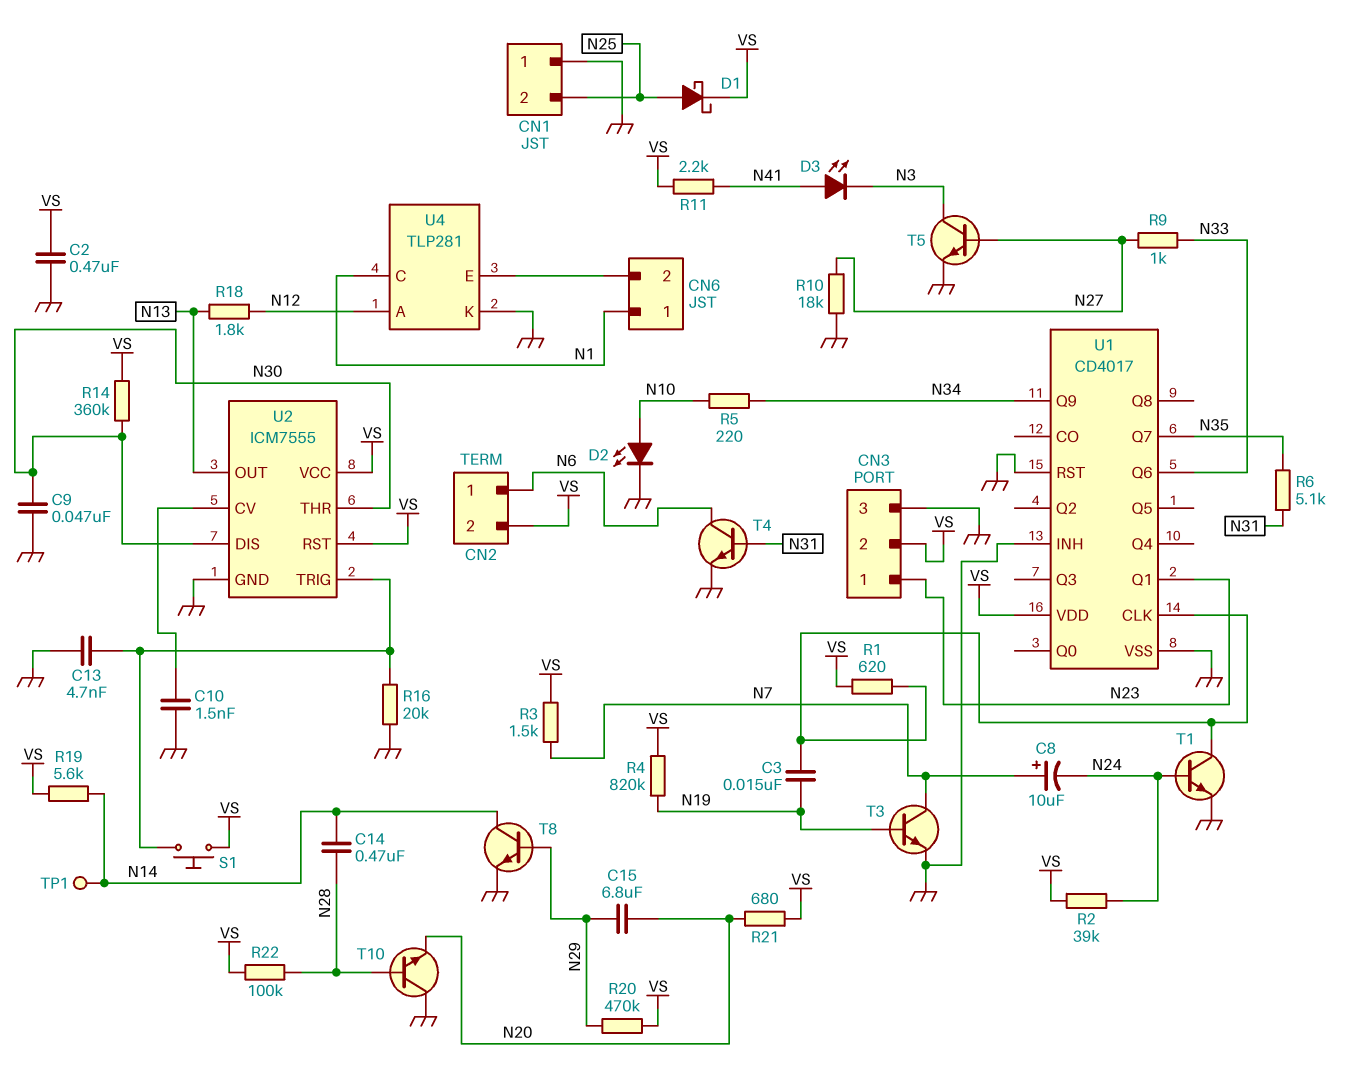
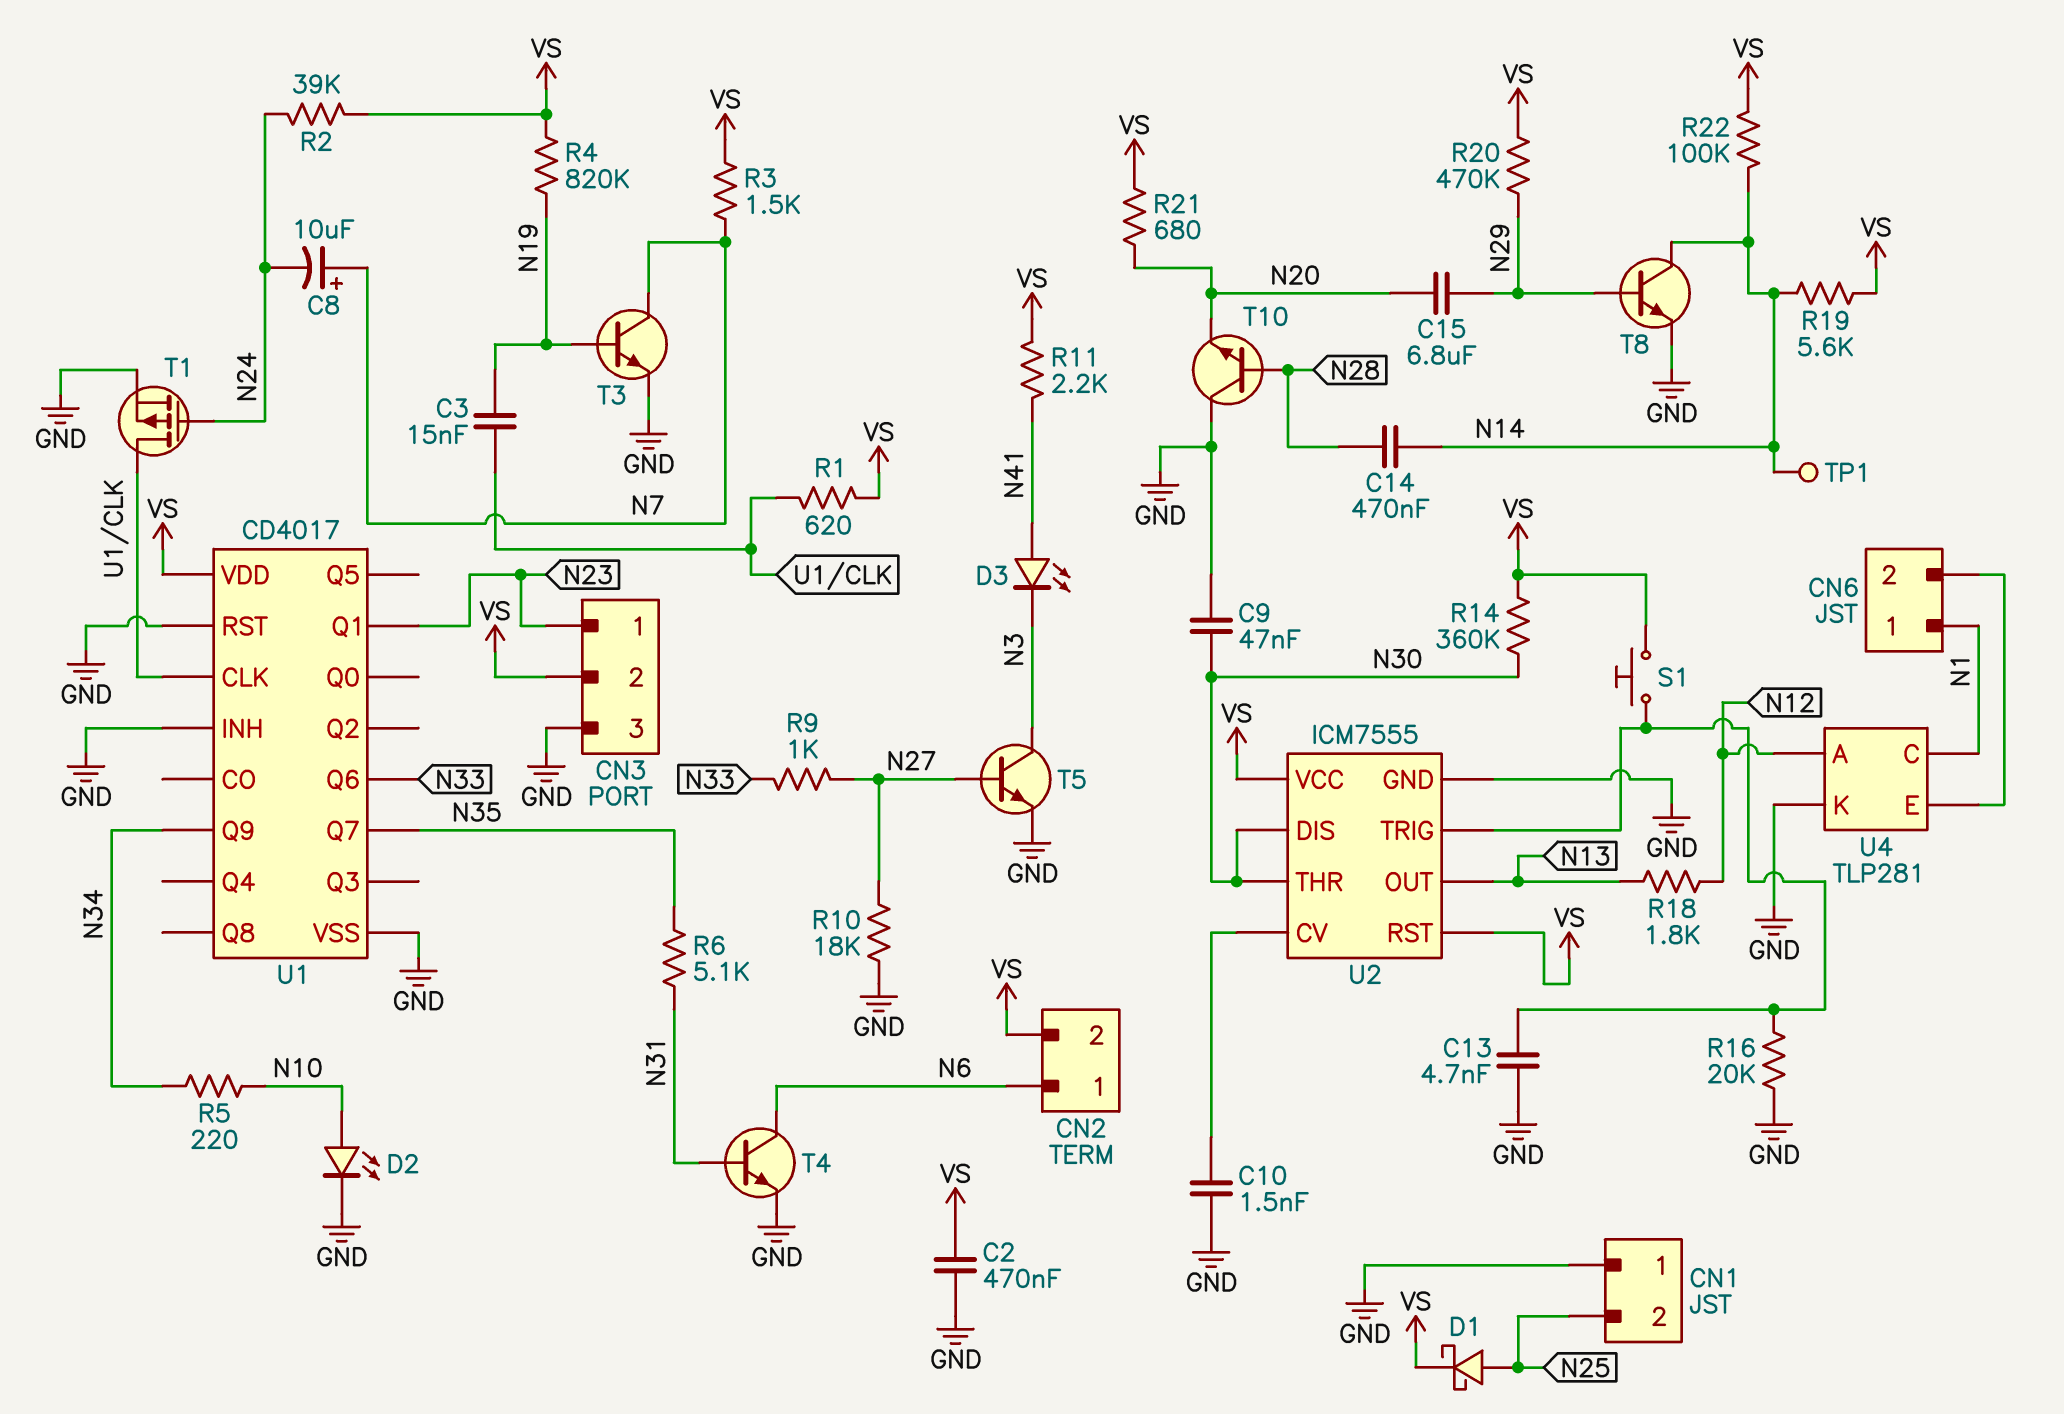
R22: 100k (N28, VS) -> 100k (N14, VS)
T1: NPN (B N24, C U1/CLK, E GND) -> PMOS (G N24, D U1/CLK, S GND)

